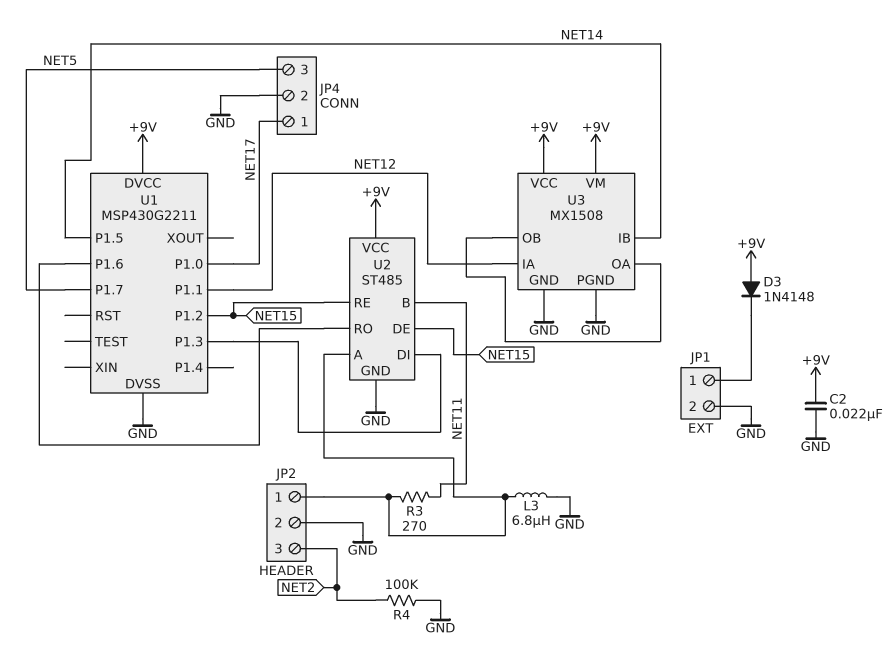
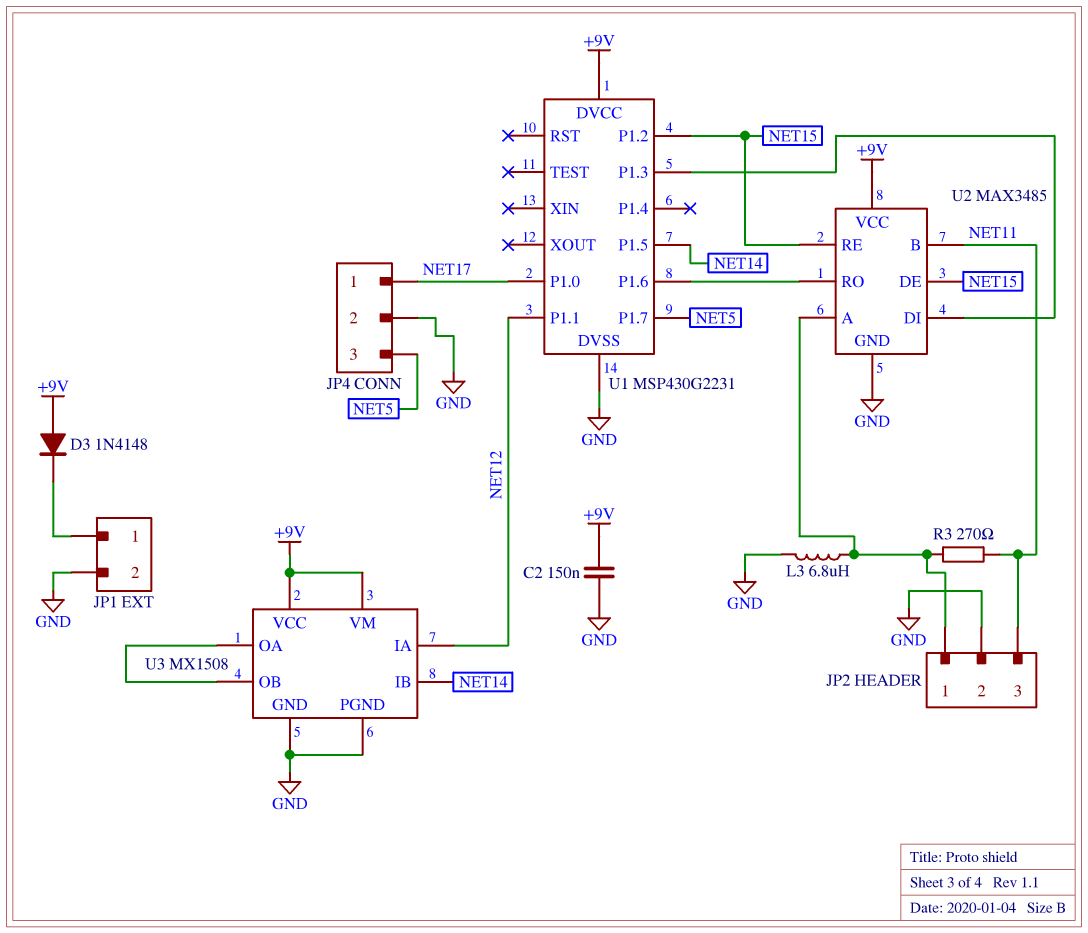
C2: 22nF (+9V, GND) -> 150nF (+9V, GND)
JP2 pin 3: NET2 -> NET11
R4: 100k (GND, NET2) -> none
U1: MSP430G2211 -> MSP430G2231
U2: ST485 -> MAX3485

